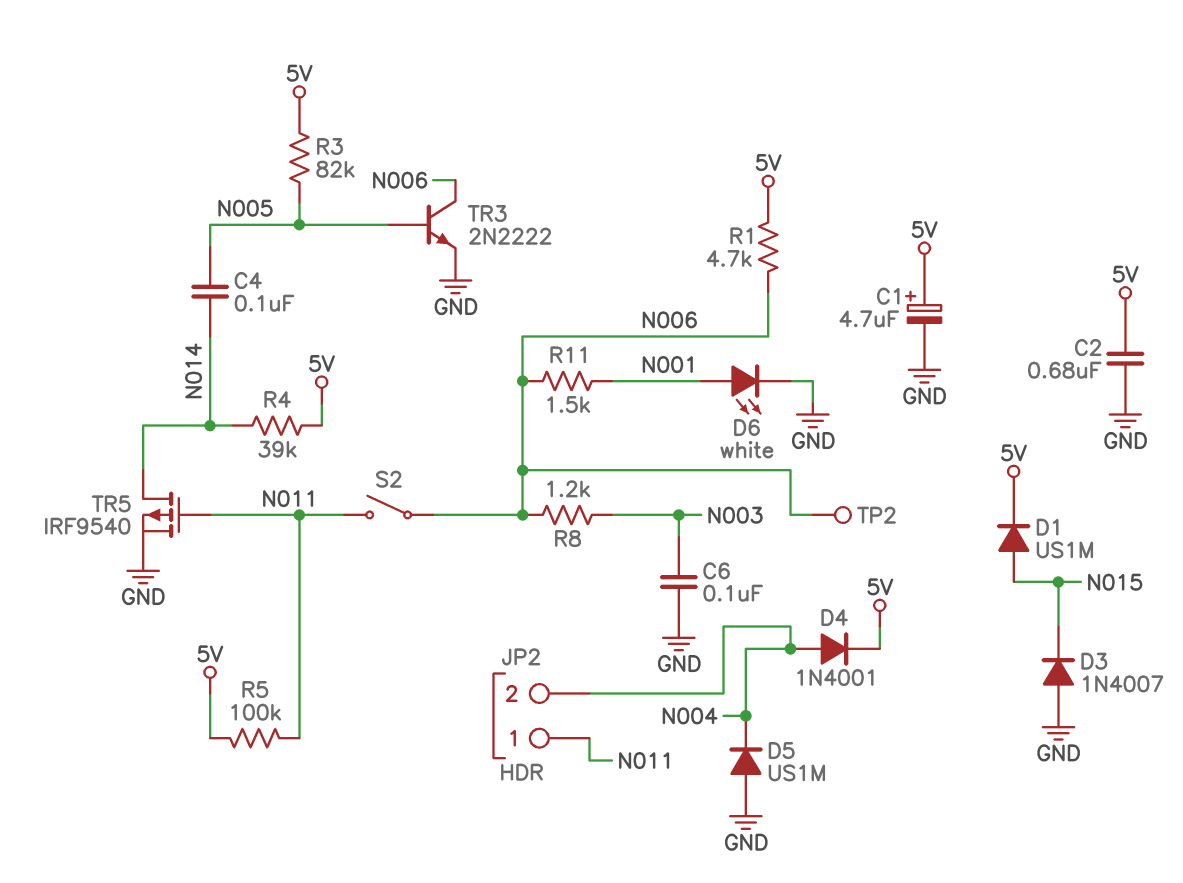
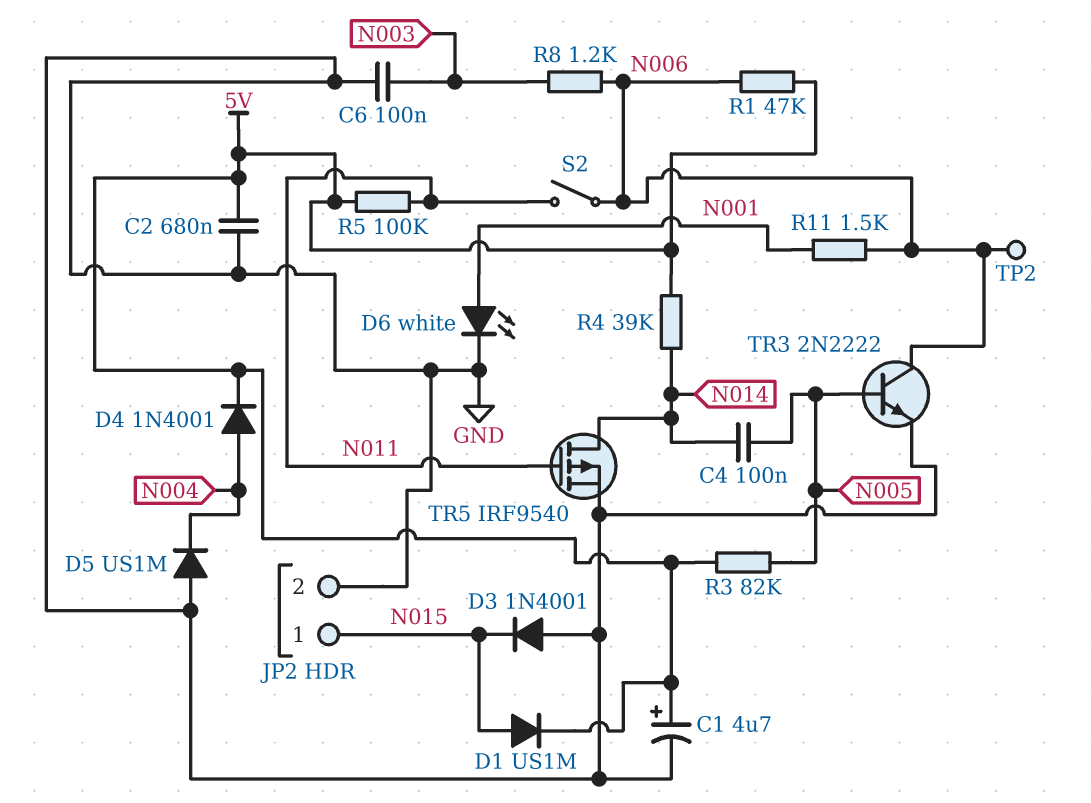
D3: diode 1N4007 (A GND, K N015) -> diode 1N4001 (A GND, K N015)
JP2 pin 1: N011 -> N015
JP2 pin 2: N004 -> GND
R1: 4.7k (5V, N006) -> 47k (5V, N006)

